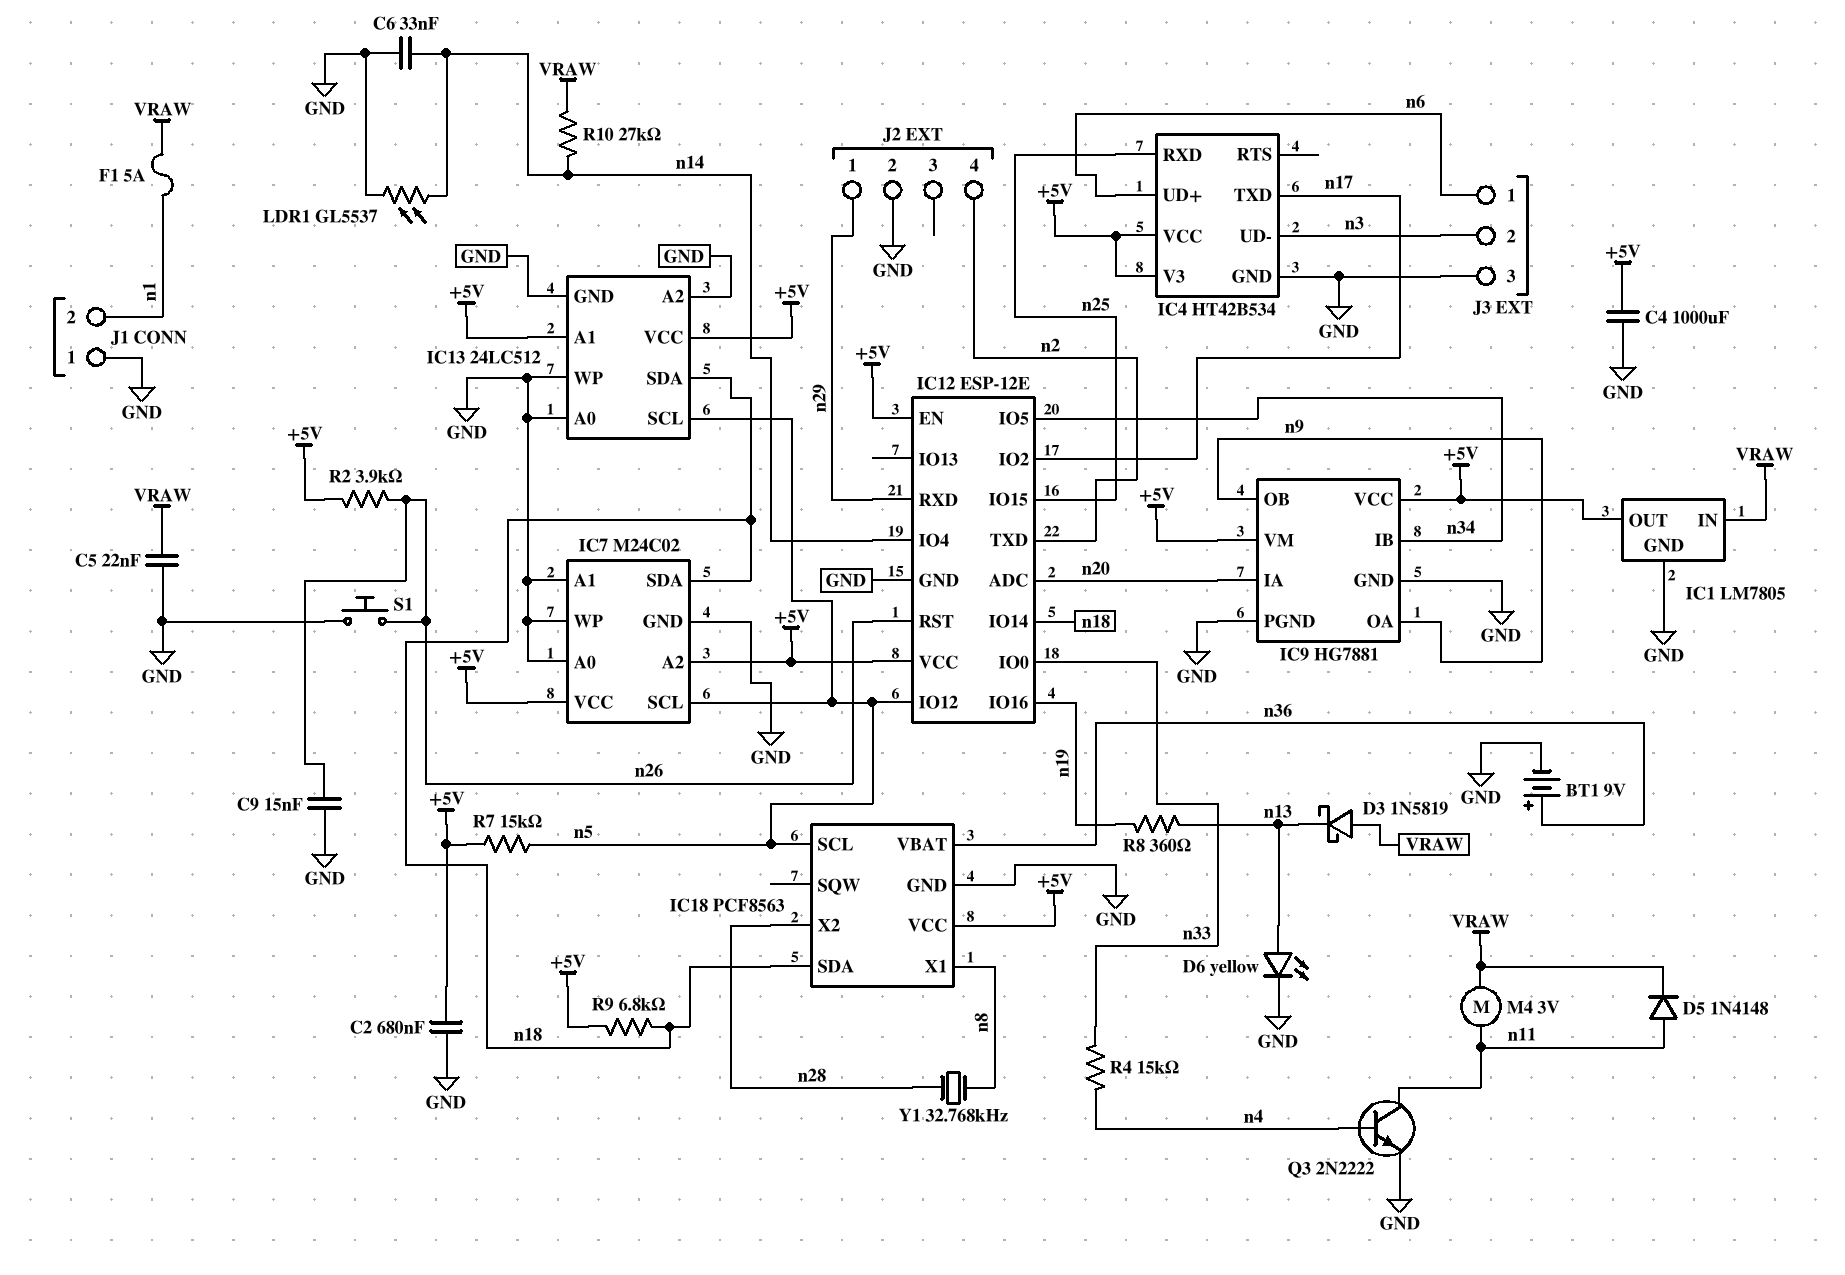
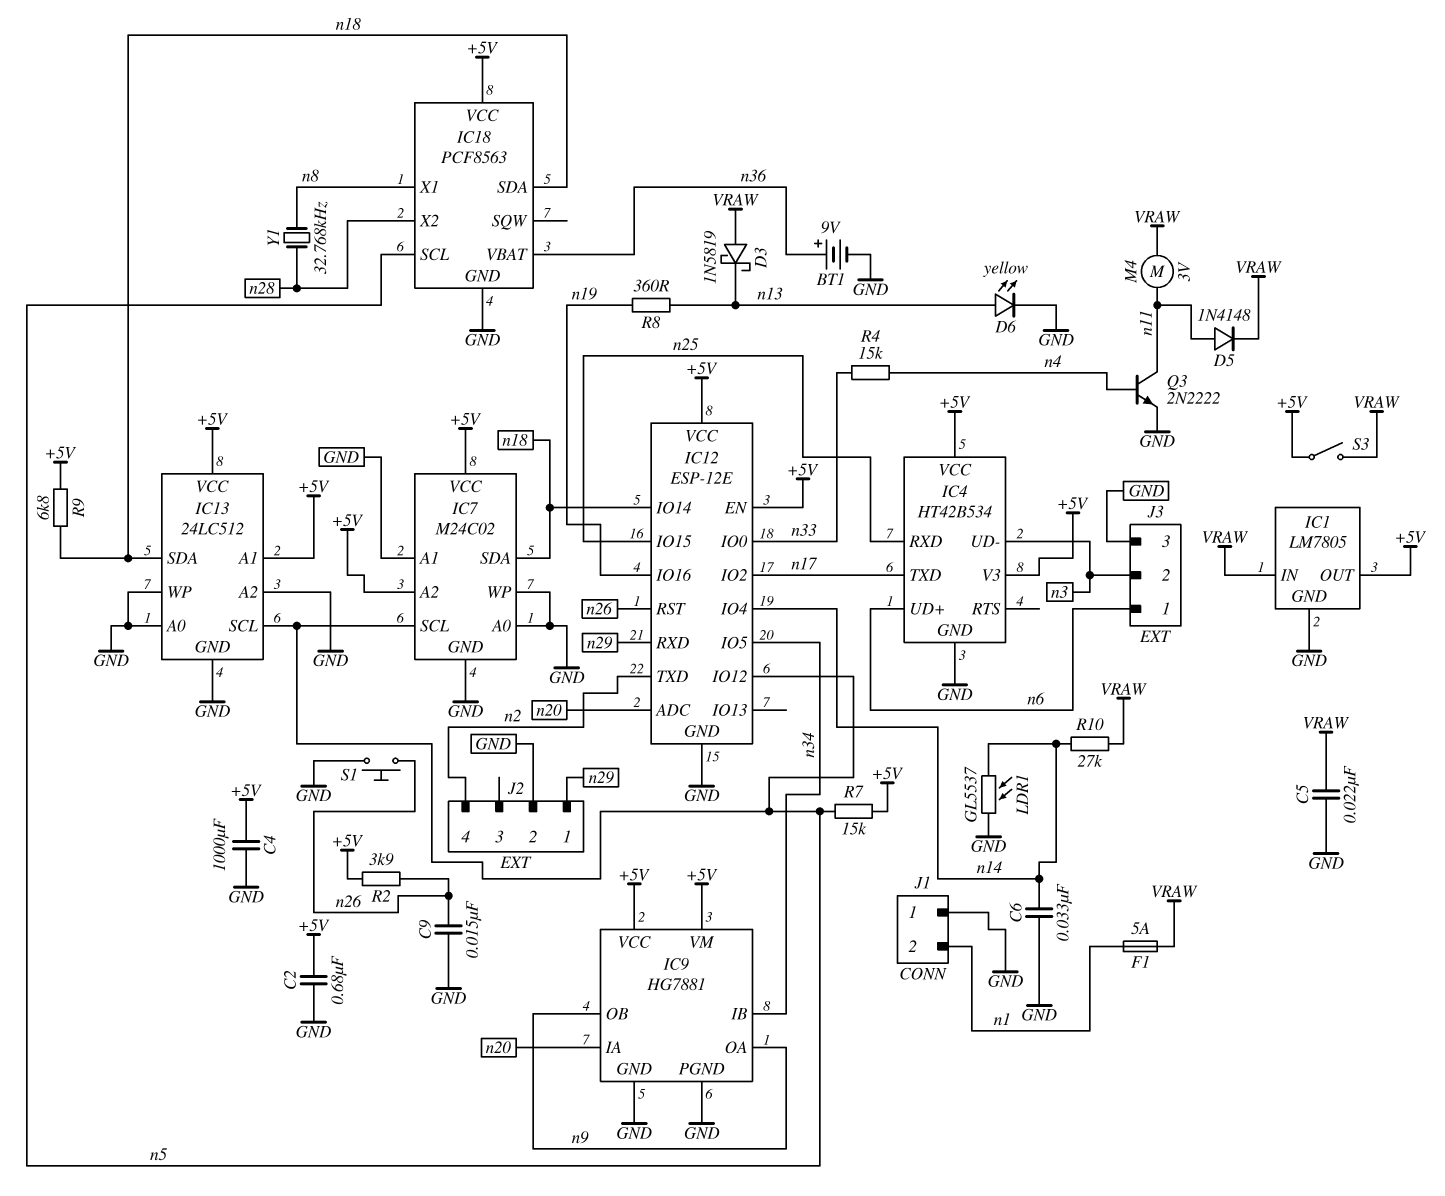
S3: none -> switch (+5V, VRAW)

